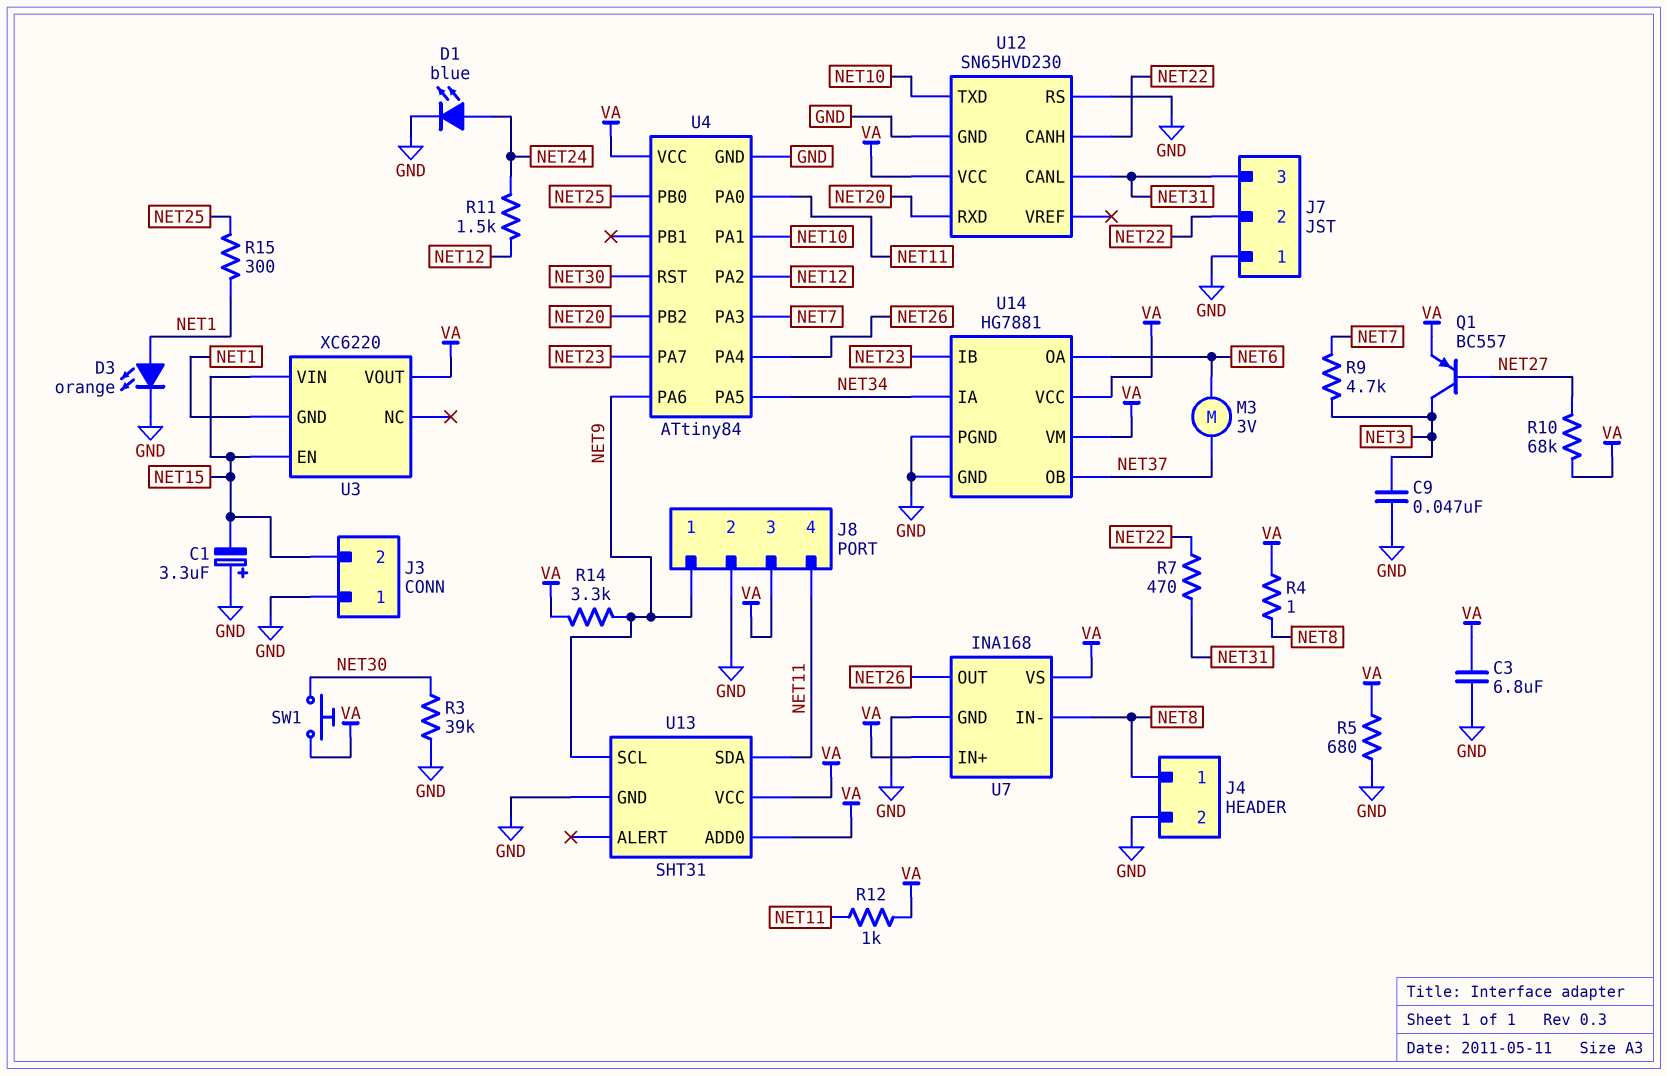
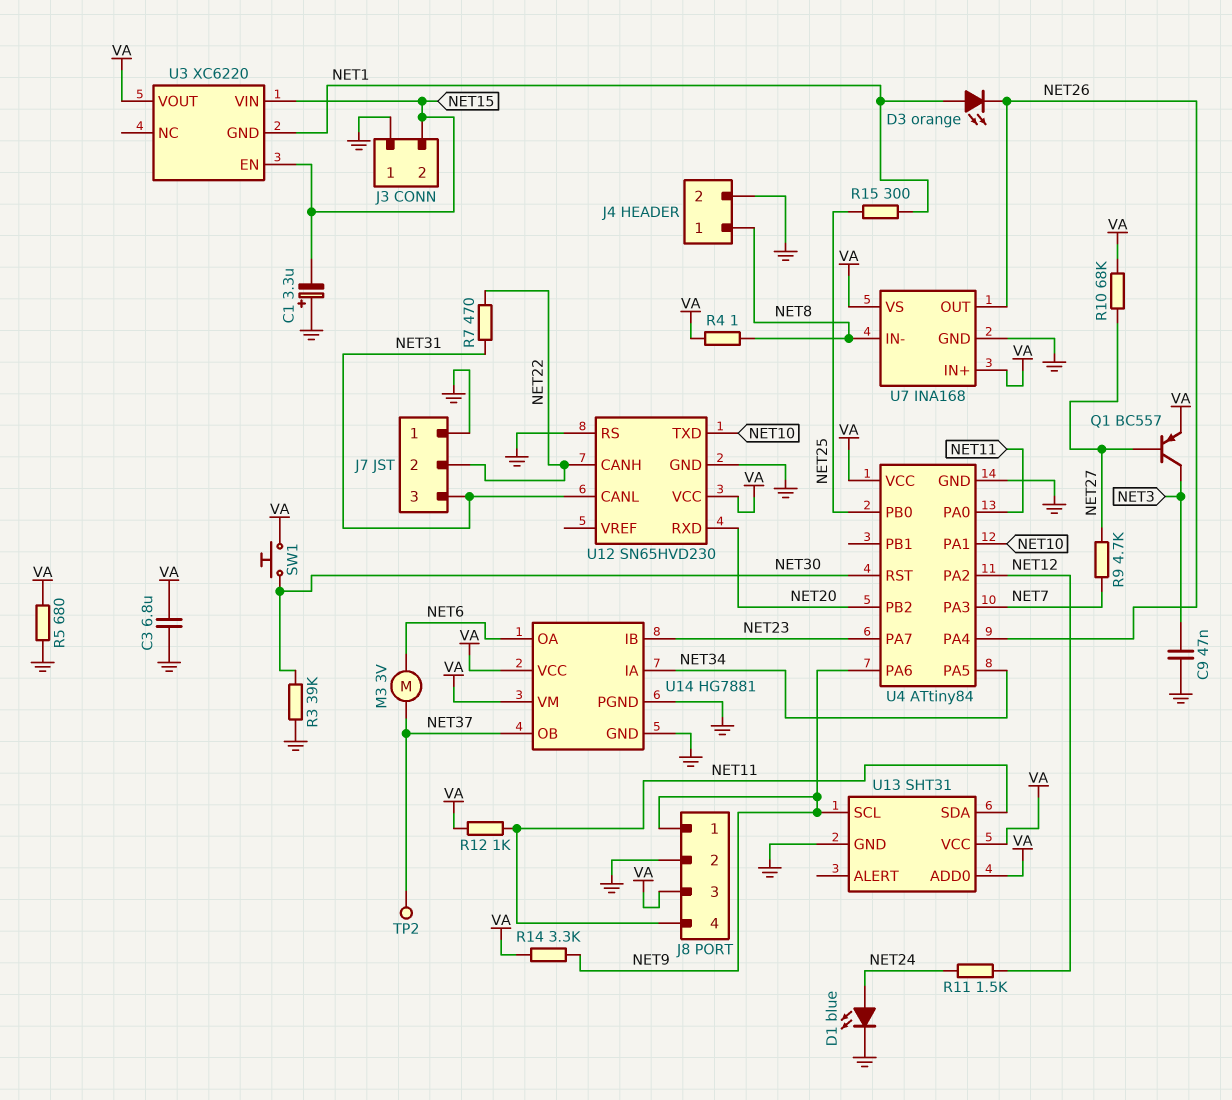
D3: LED orange (A NET1, K GND) -> LED orange (A NET1, K NET26)
R9: 4.7k (NET3, NET7) -> 4.7k (NET7, NET27)
TP2: none -> test point (NET37)

